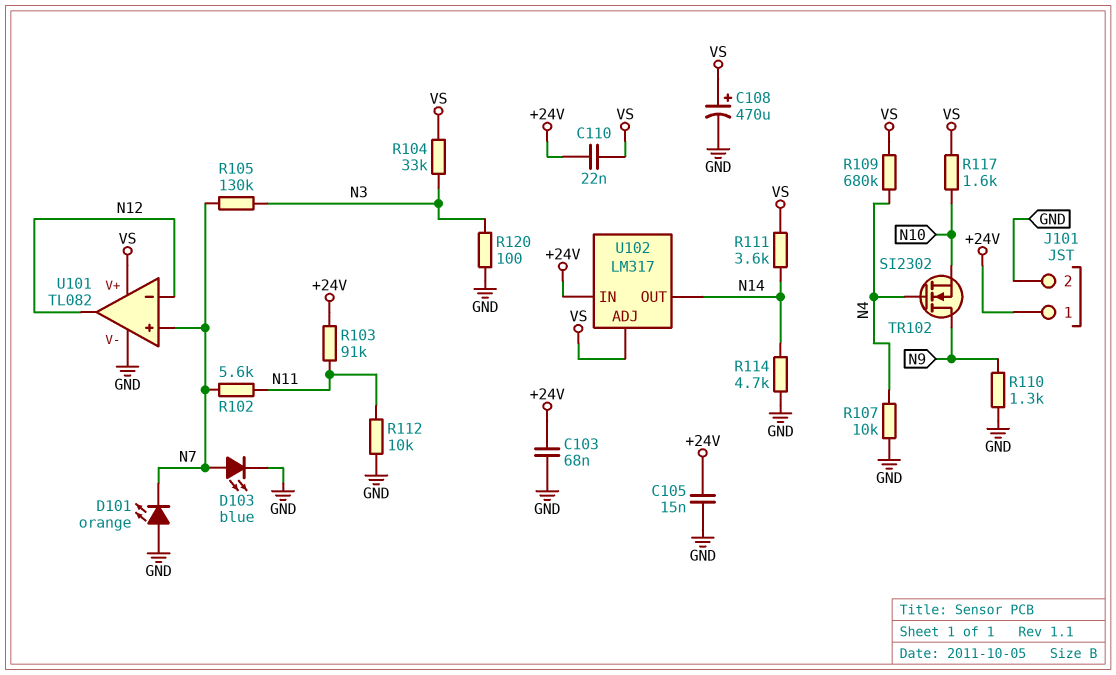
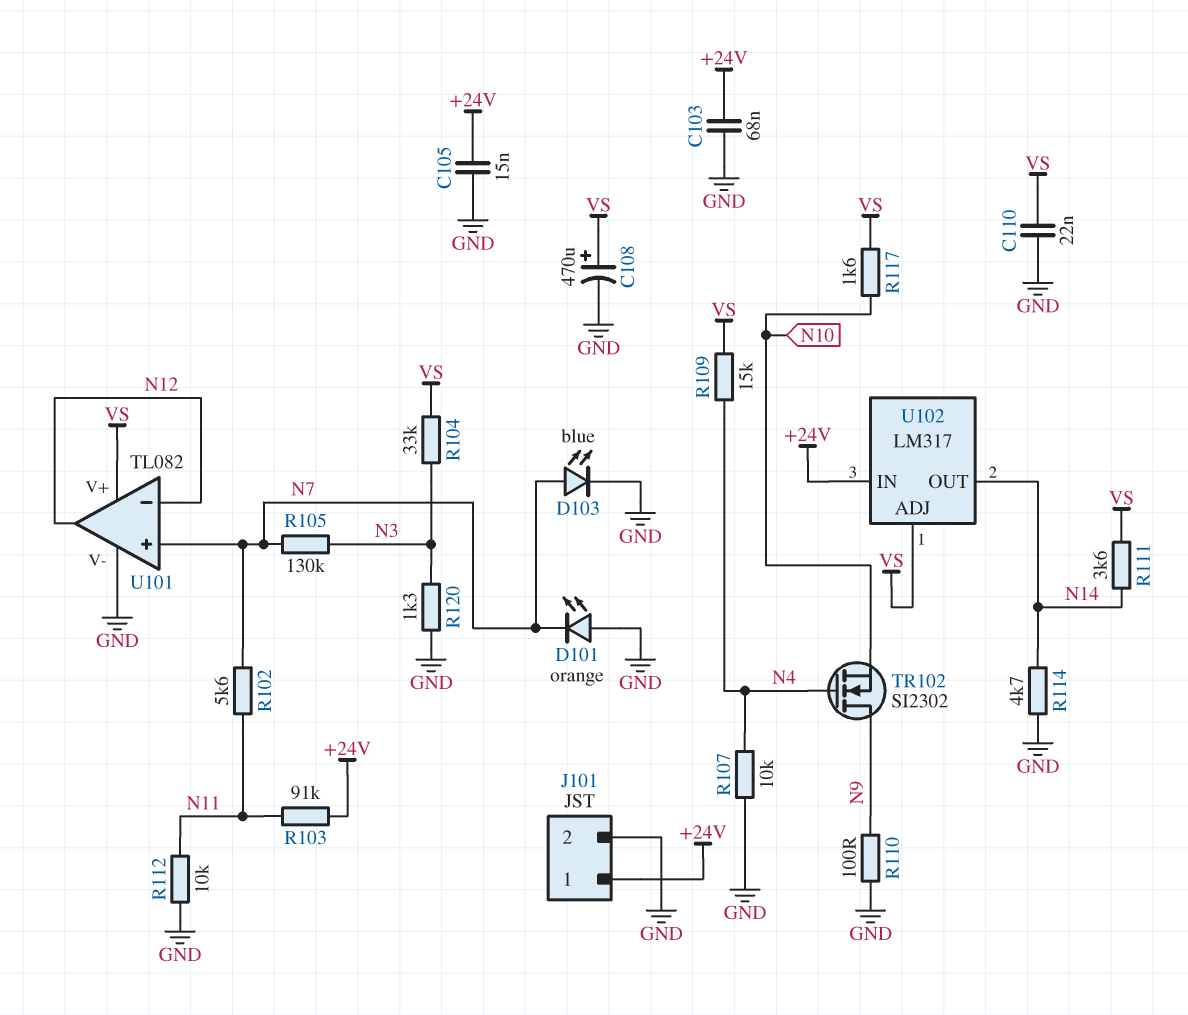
C110: 22nF (+24V, VS) -> 22nF (GND, VS)
R109: 680k (N4, VS) -> 15k (N4, VS)
R110: 1.3k (GND, N9) -> 100 (GND, N9)
R120: 100 (GND, N3) -> 1.3k (GND, N3)

